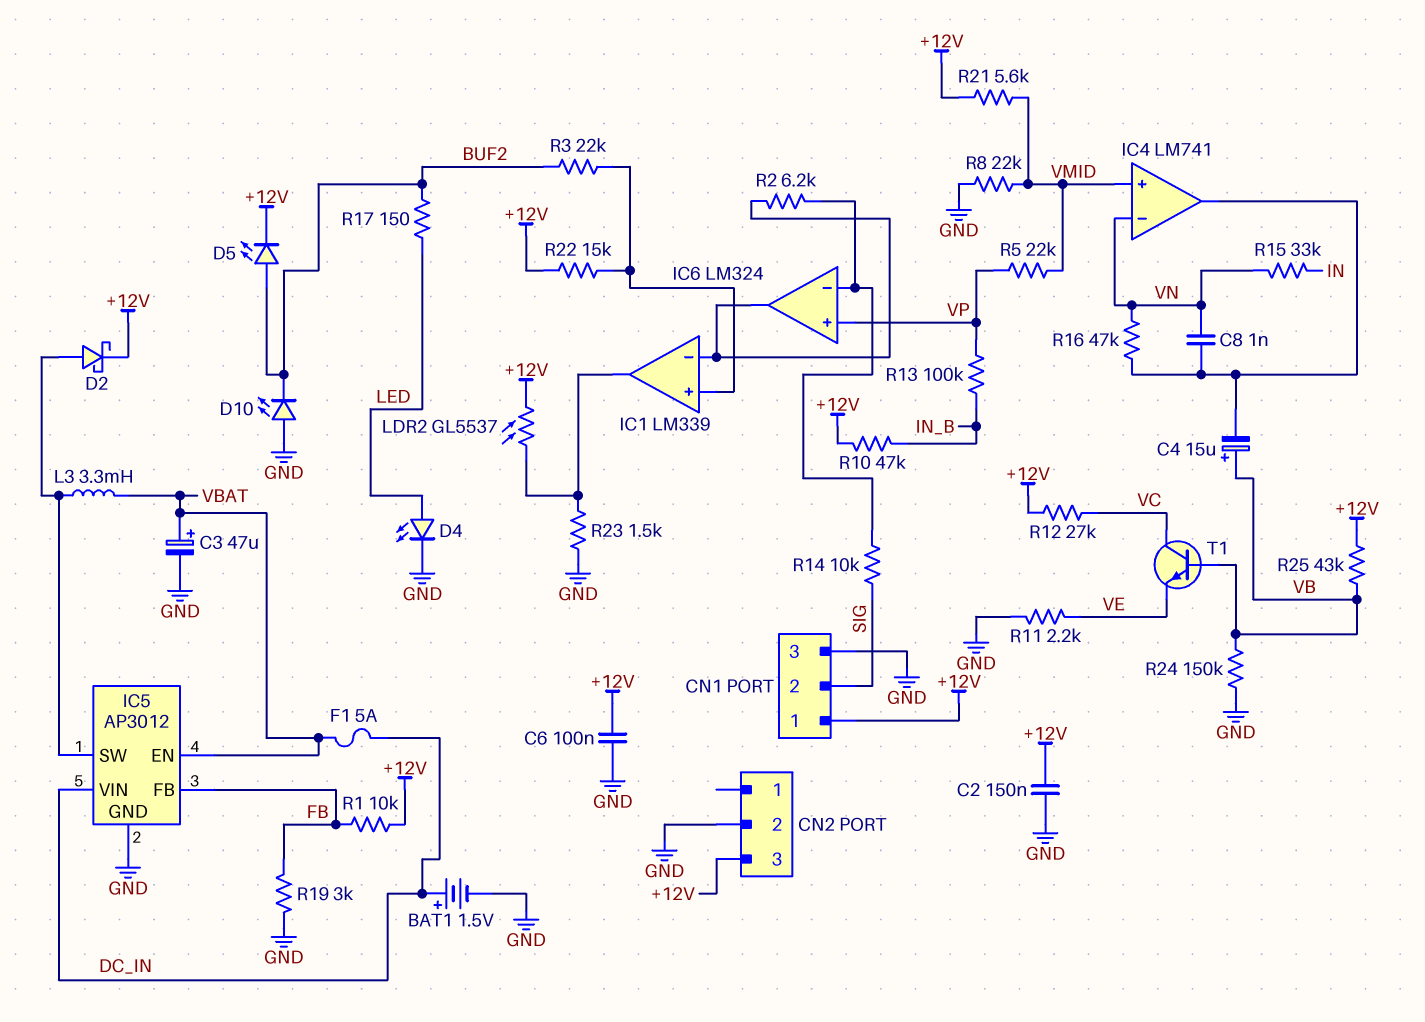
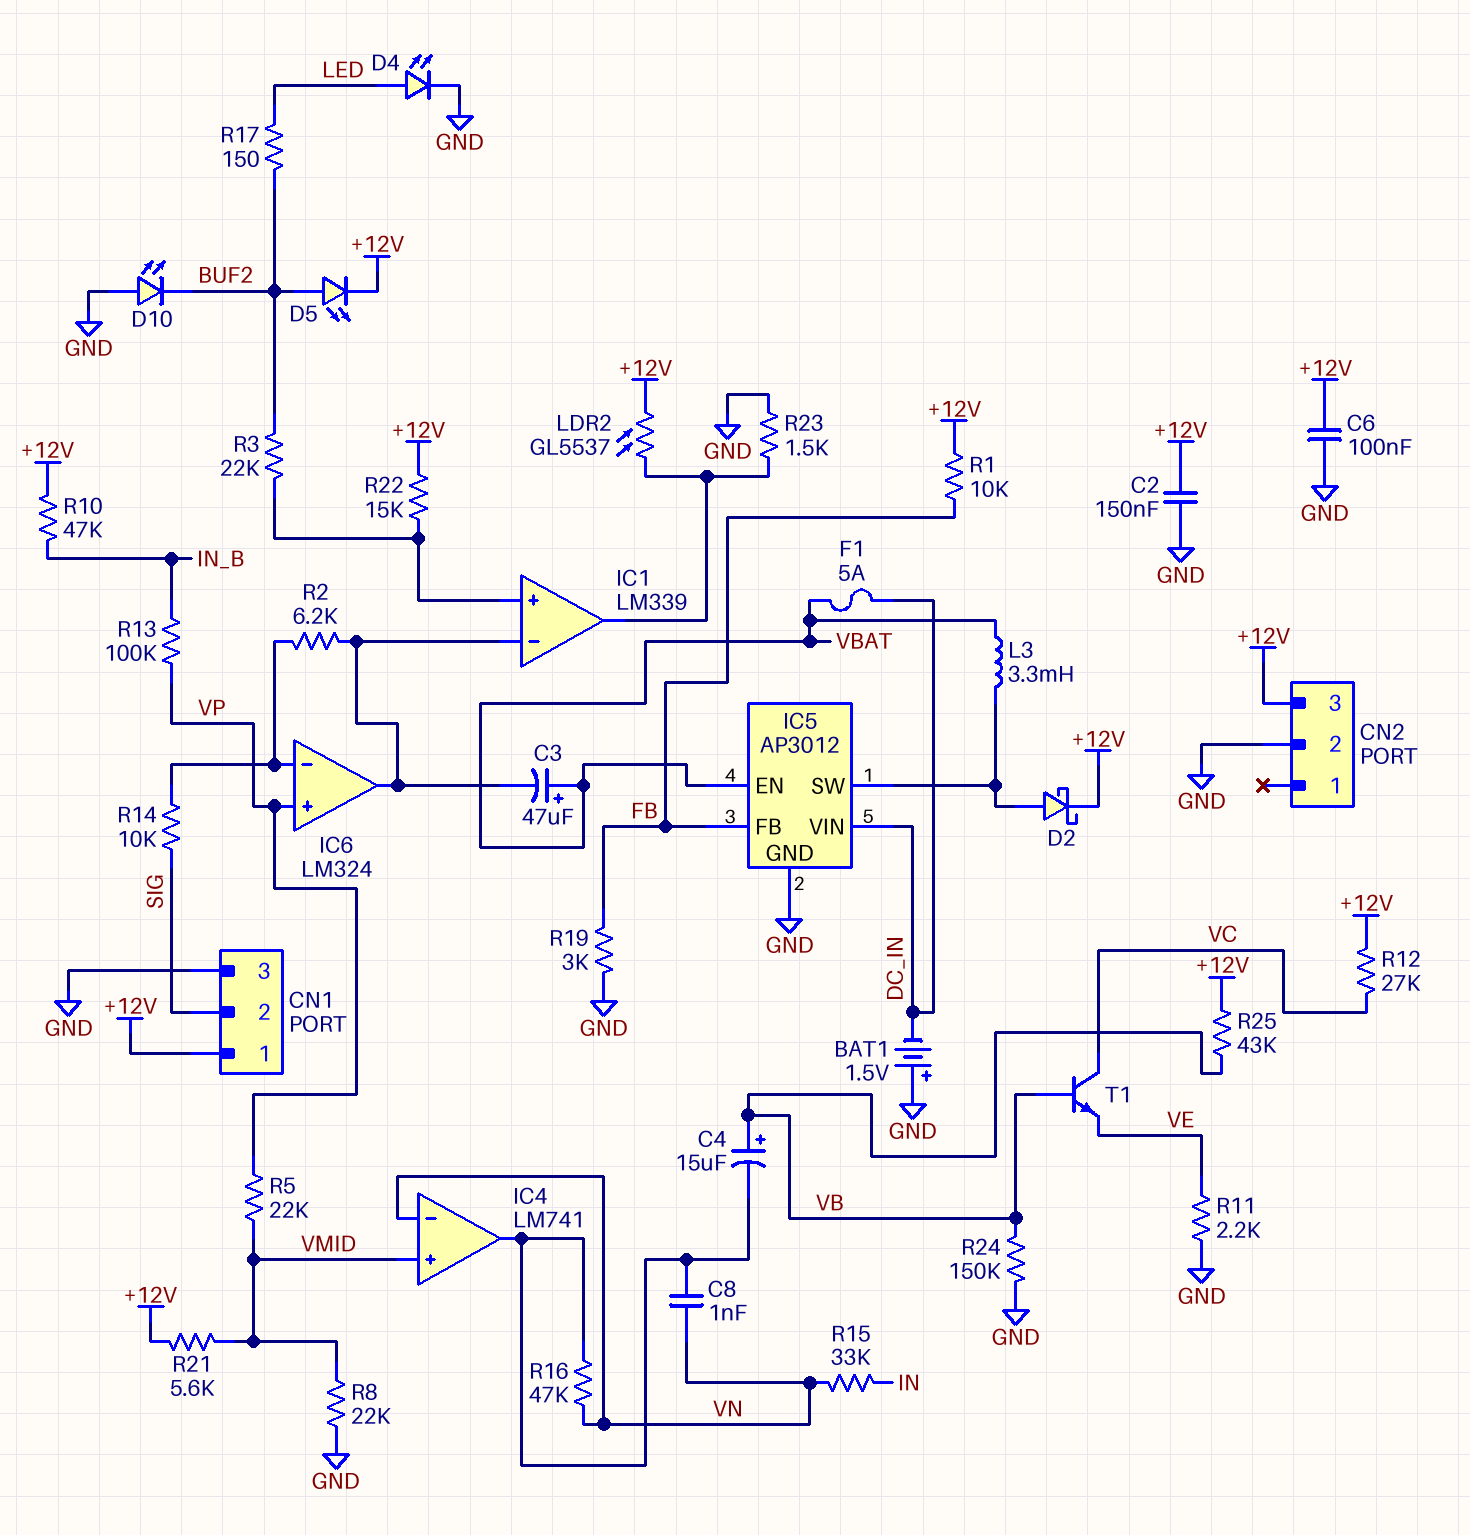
BAT1: 1.5V (plus DC_IN, minus GND) -> 1.5V (plus GND, minus DC_IN)
C3: 47uF (plus VBAT, minus GND) -> 47uF (plus VBAT, minus IC1/in-)

